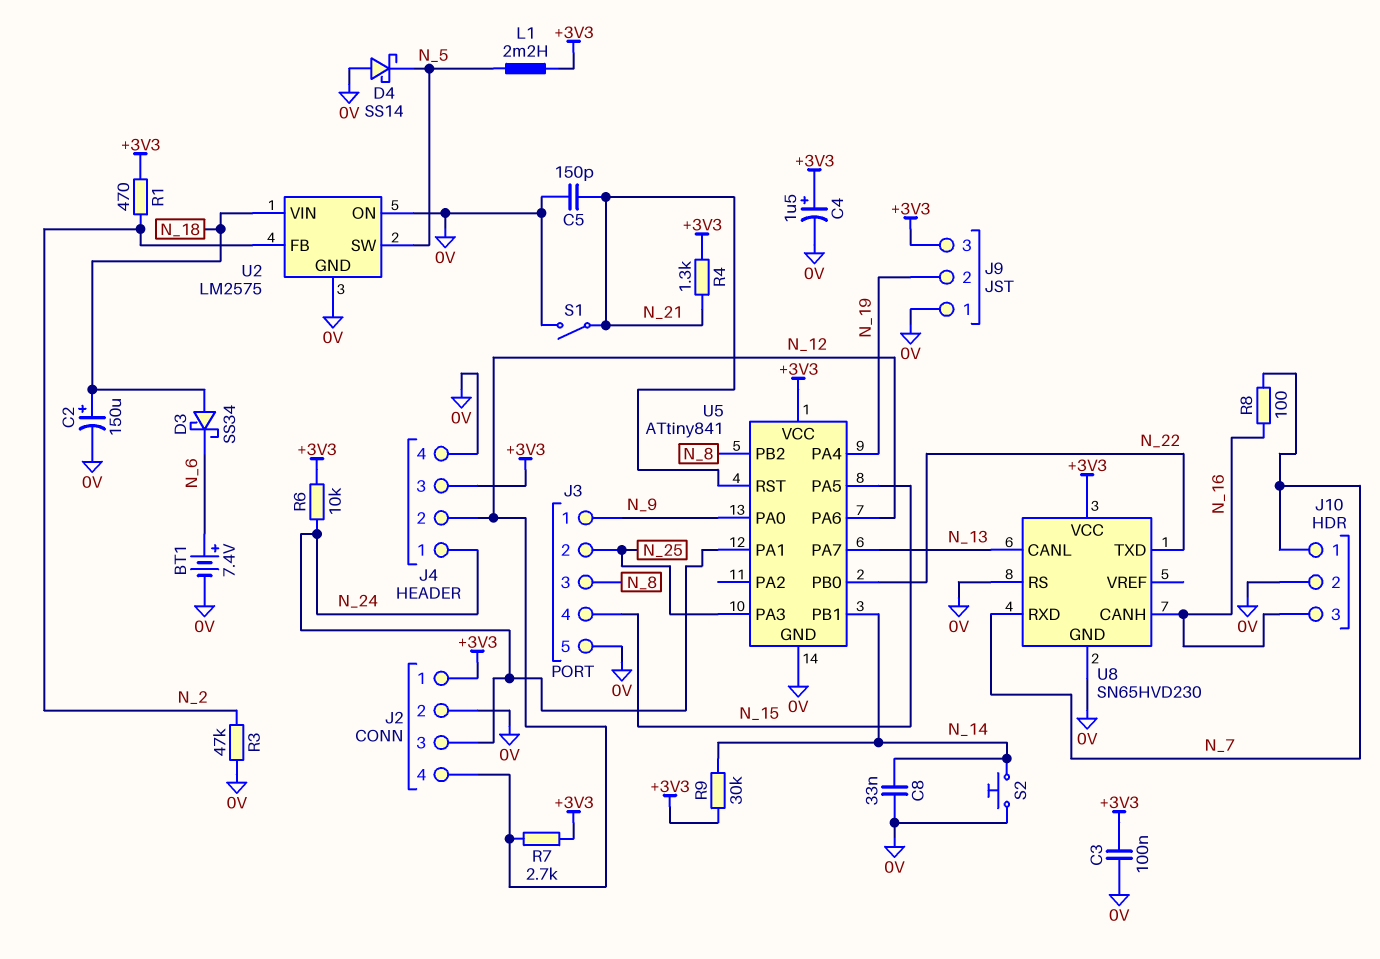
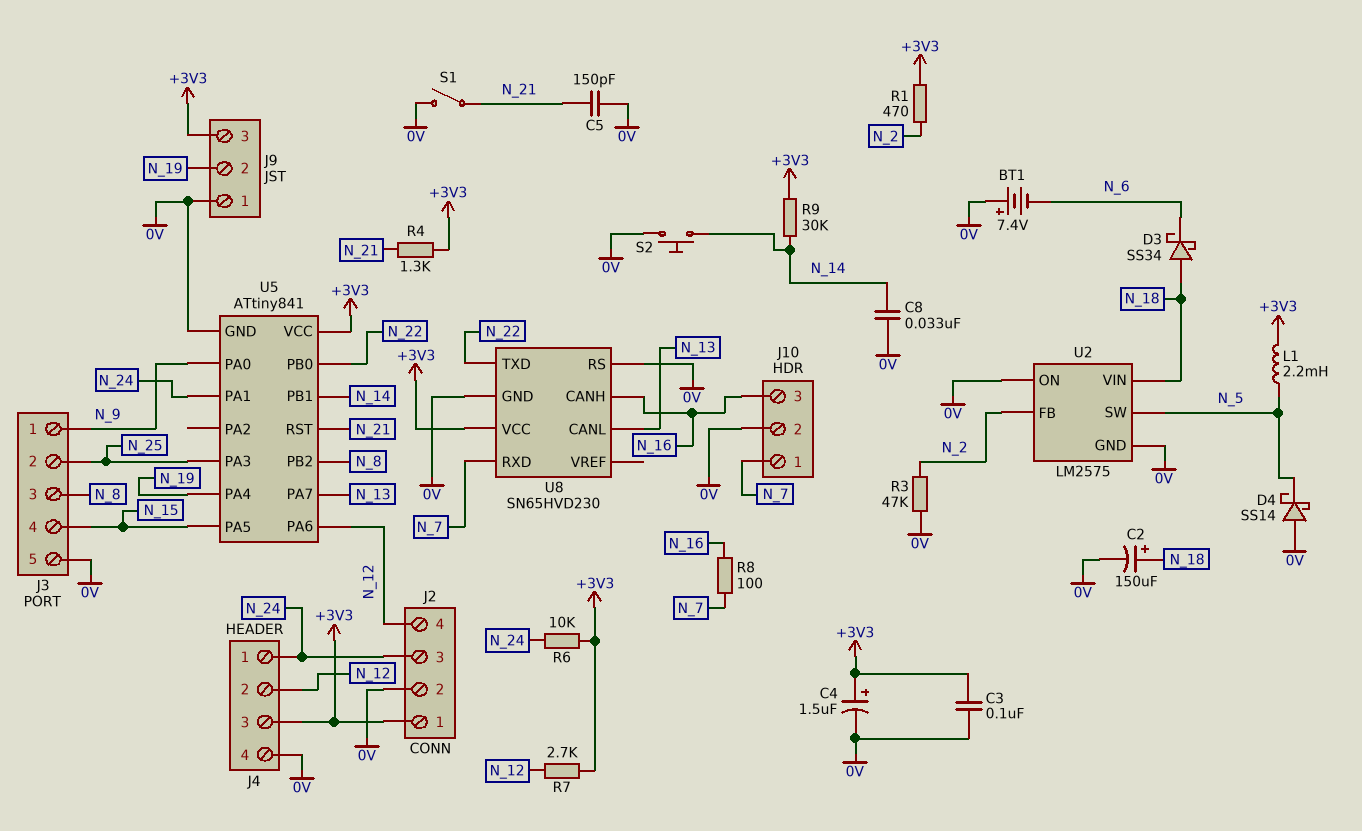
BT1: 7.4V (plus N_6, minus 0V) -> 7.4V (plus 0V, minus N_6)

